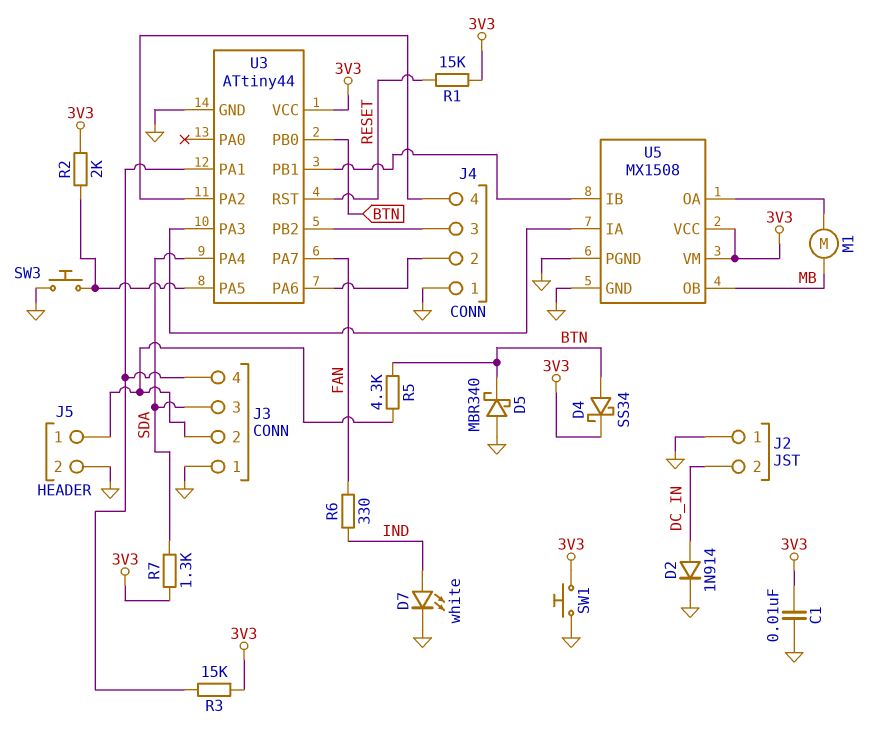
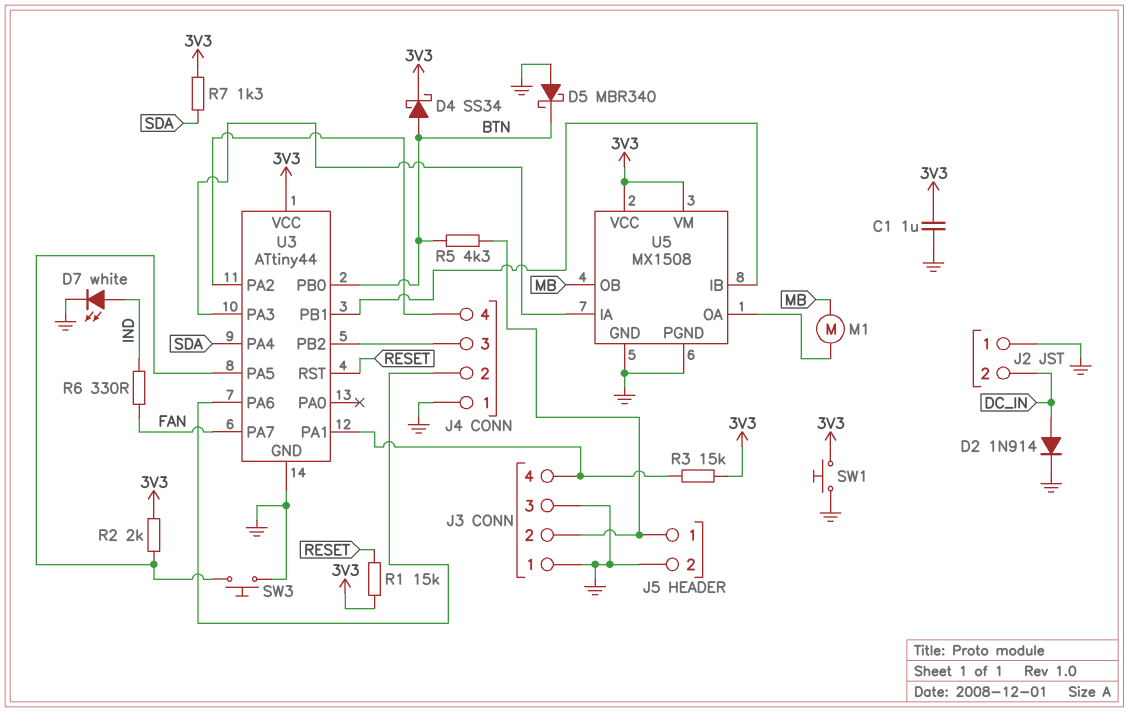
C1: 10nF (3V3, GND) -> 1uF (3V3, GND)
J3 pin 3: SDA -> GND

